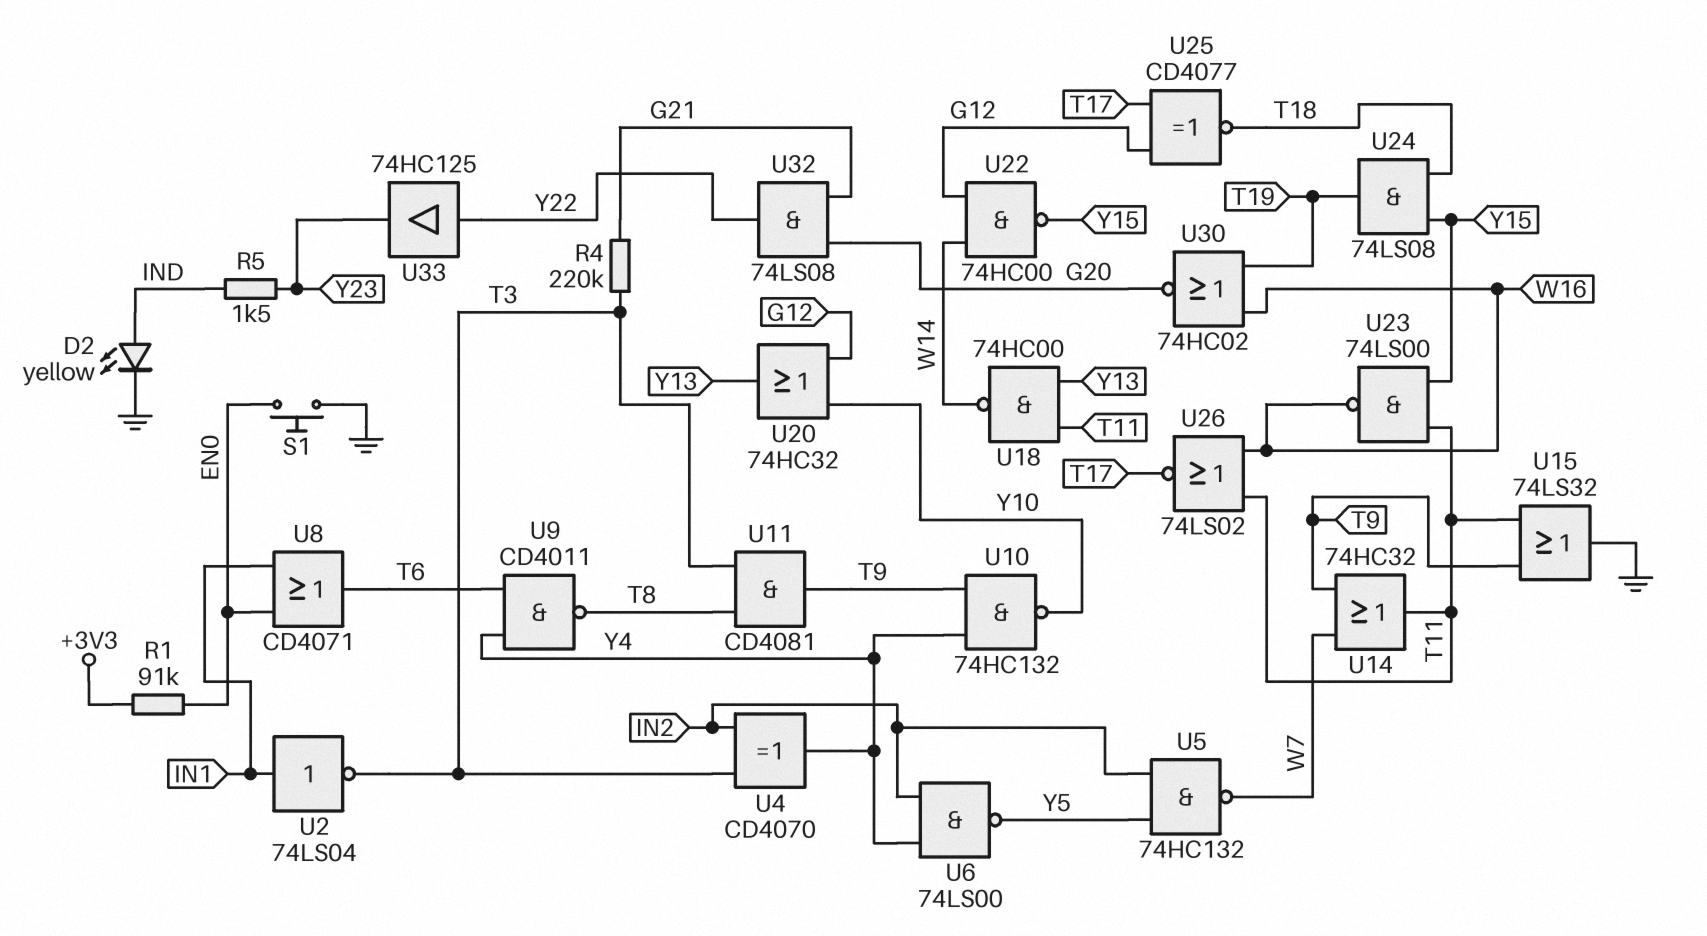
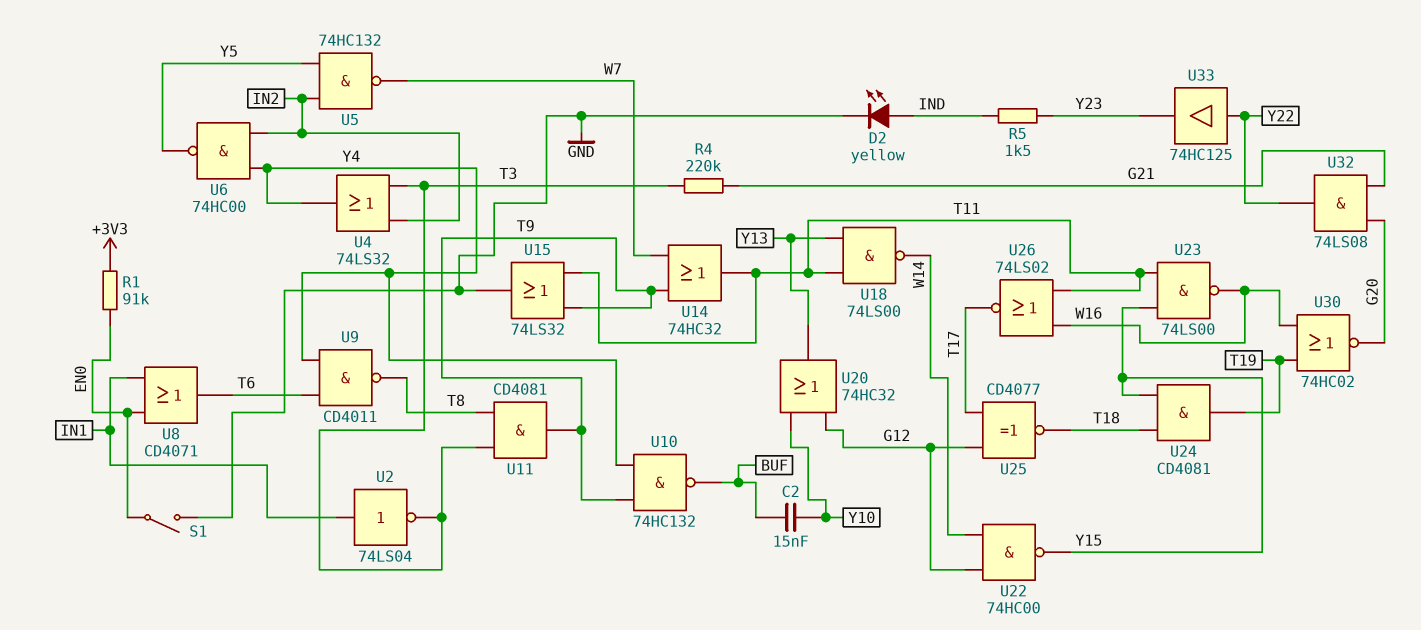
C2: none -> 15nF (BUF, Y10)
S1: button (EN0, GND) -> switch (EN0, GND)
U4: XOR CD4070 (in IN2, in T3, out Y4) -> OR 74LS32 (in IN2, in T3, out Y4)
U6: NAND 74LS00 (in IN2, in Y4, out Y5) -> NAND 74HC00 (in IN2, in Y4, out Y5)
U10: NAND 74HC132 (in T9, in Y4, out Y10) -> NAND 74HC132 (in T9, in Y4, out BUF)
U18: NAND 74HC00 (in T11, in Y13, out W14) -> NAND 74LS00 (in T11, in Y13, out W14)
U24: AND 74LS08 (in T18, in Y15, out T19) -> AND CD4081 (in T18, in Y15, out T19)

